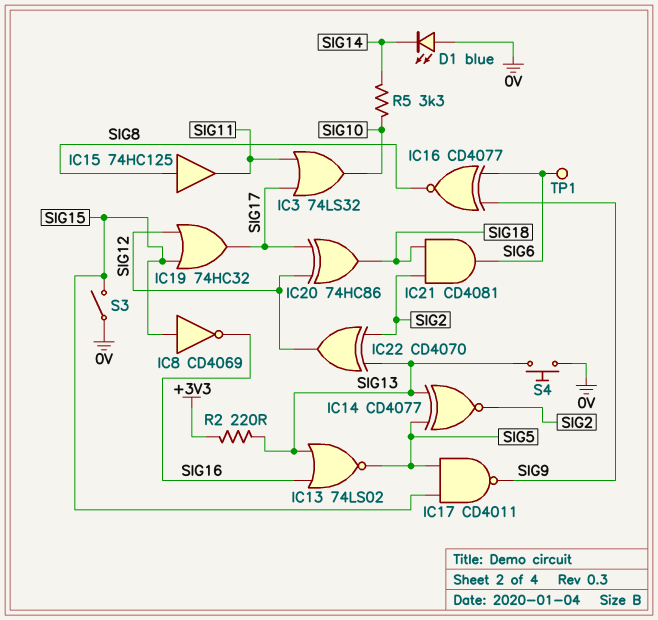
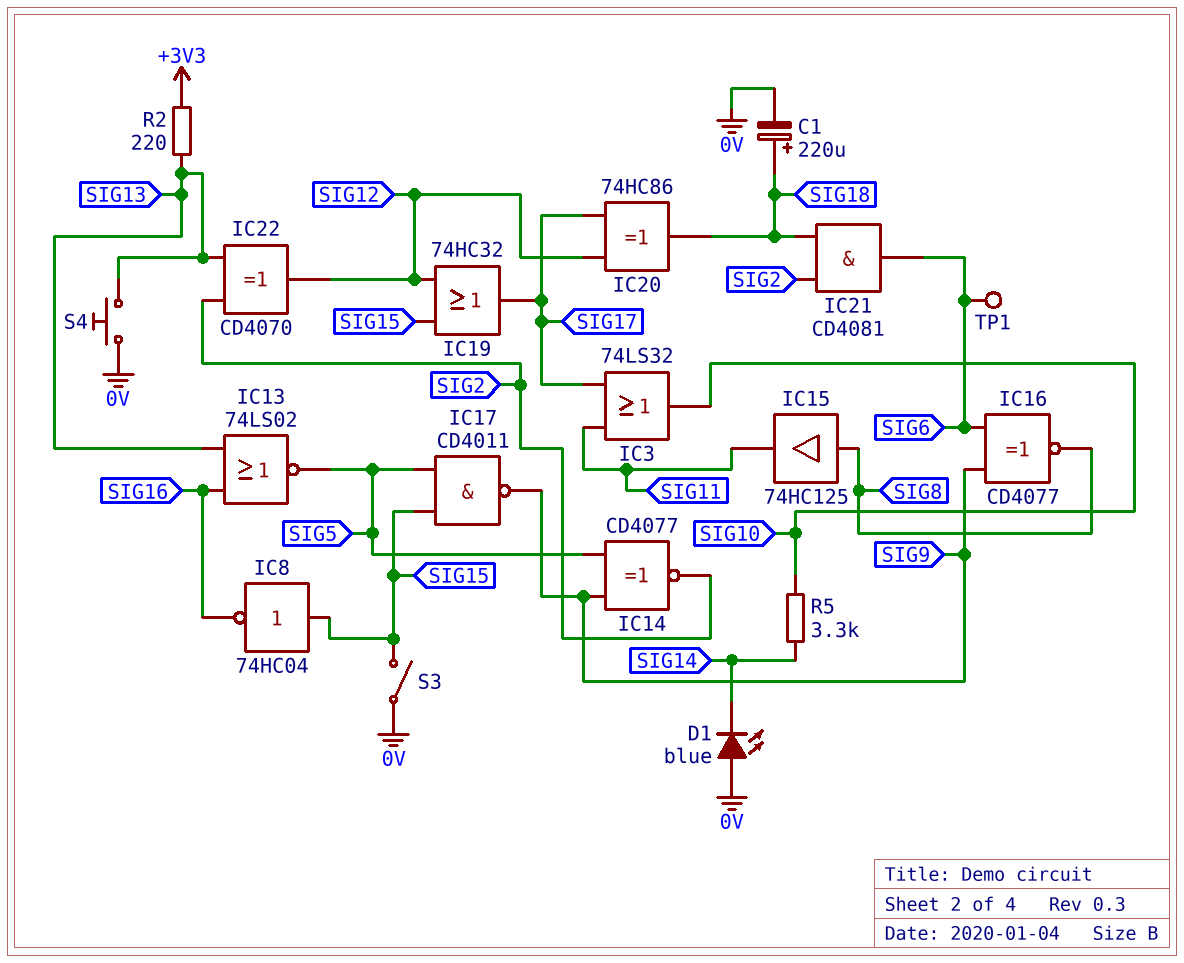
C1: none -> 220uF (plus SIG18, minus 0V)
IC8: NOT CD4069 (in SIG15, out SIG16) -> NOT 74HC04 (in SIG15, out SIG16)
IC14: XNOR CD4077 (in SIG5, in SIG13, out SIG2) -> XNOR CD4077 (in SIG5, in SIG9, out SIG2)

